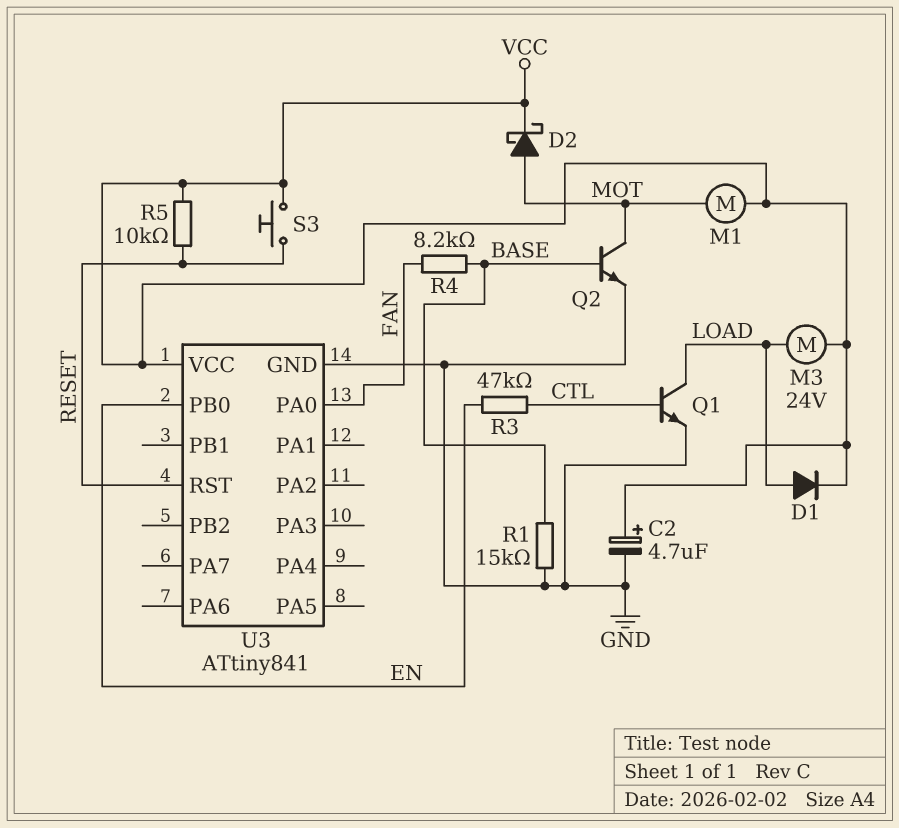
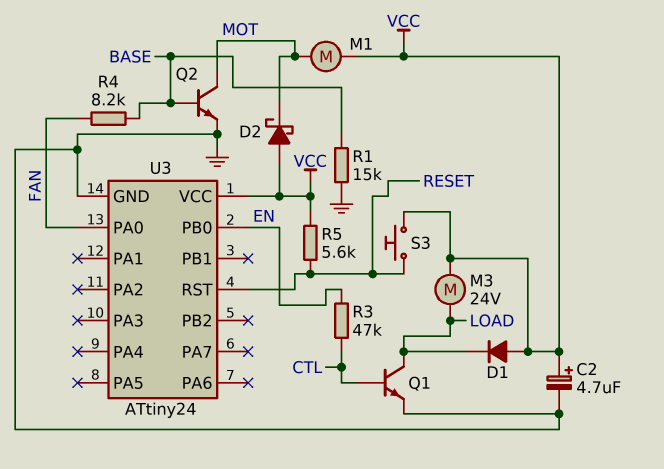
D1: diode (A LOAD, K VCC) -> diode (A VCC, K LOAD)
D2: schottky (A MOT, K VCC) -> schottky (A VCC, K MOT)
R5: 10k (RESET, VCC) -> 5.6k (RESET, VCC)
U3: ATtiny841 -> ATtiny24

